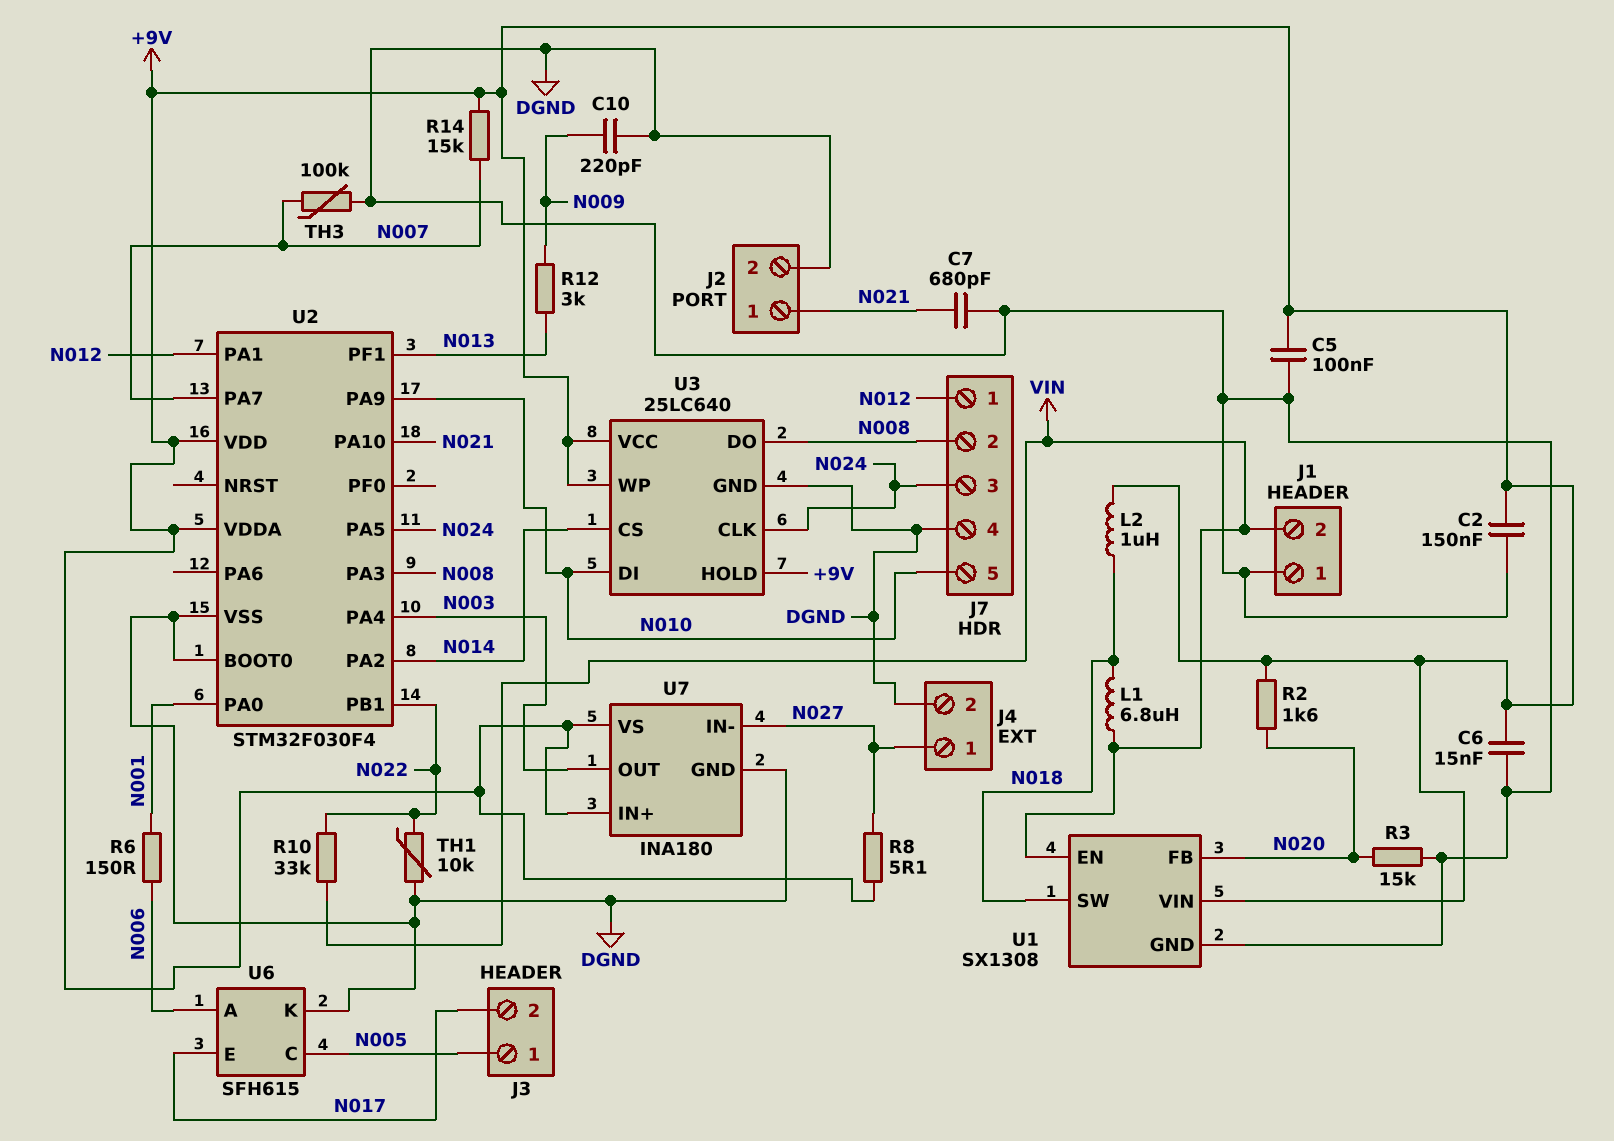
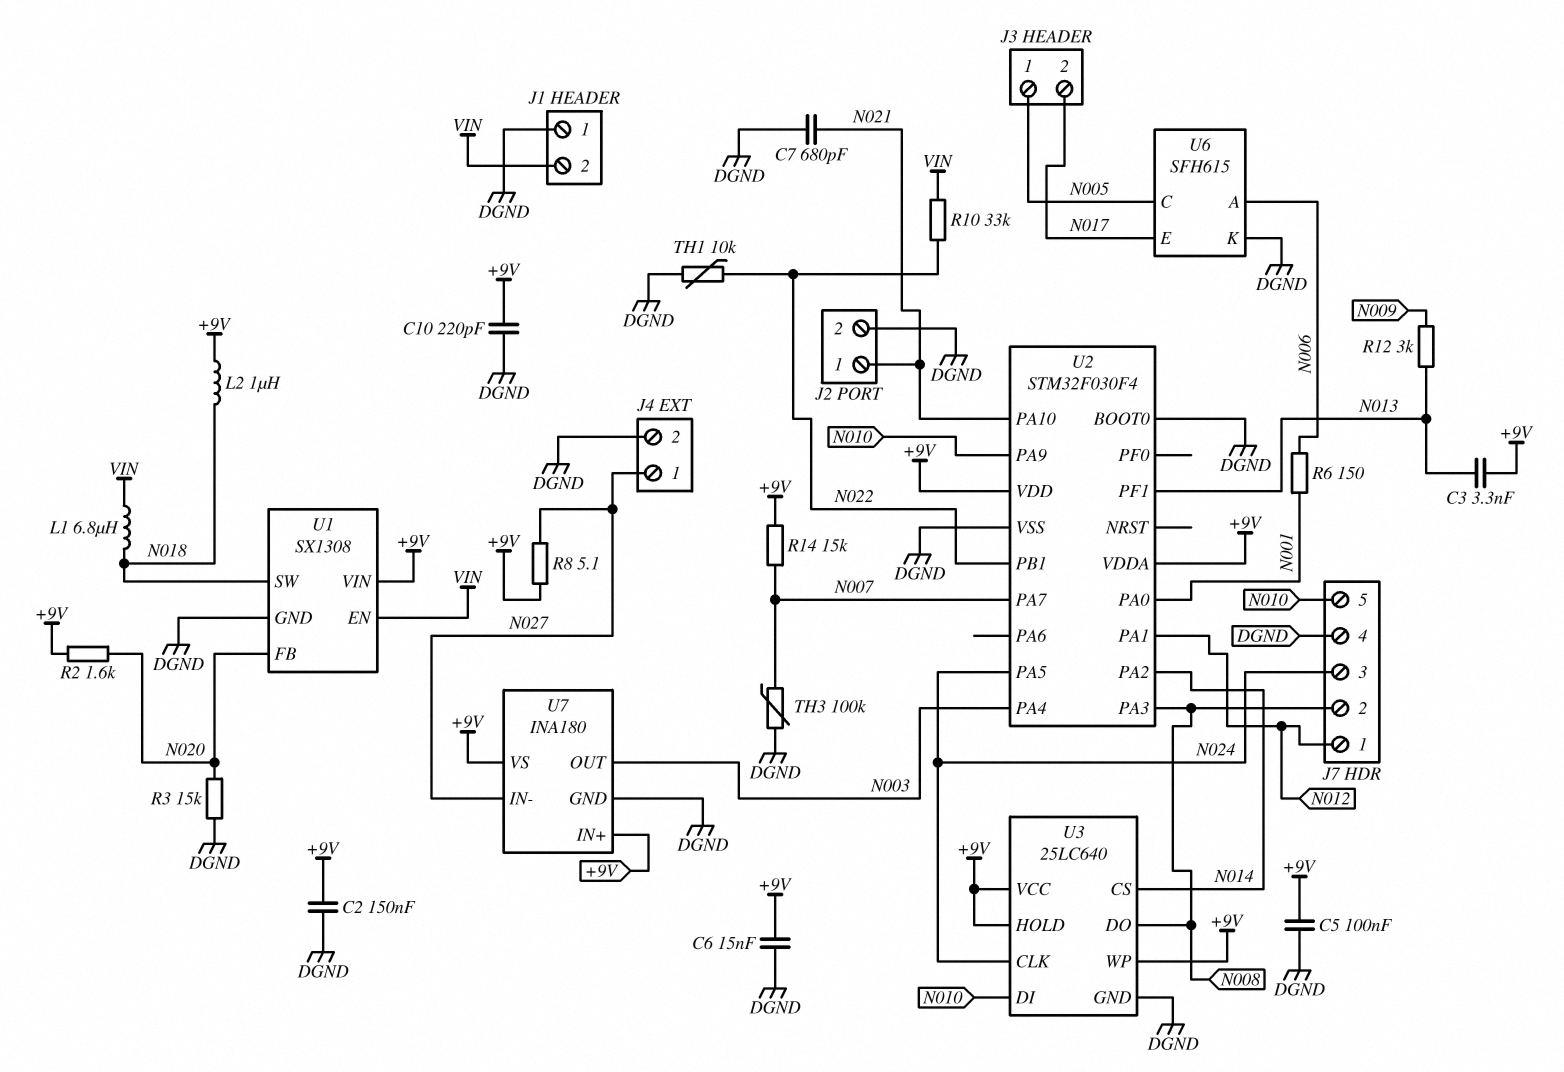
C3: none -> 3.3nF (+9V, N013)
C10: 220pF (DGND, N009) -> 220pF (+9V, DGND)

